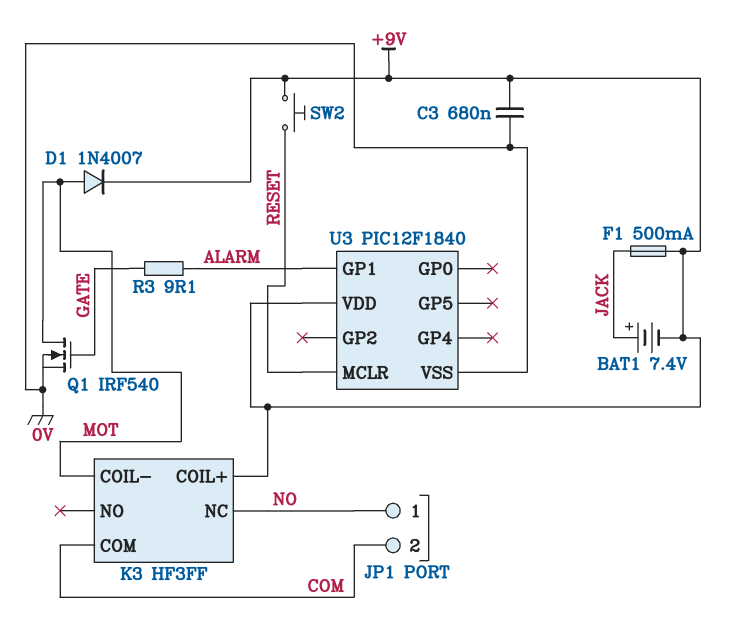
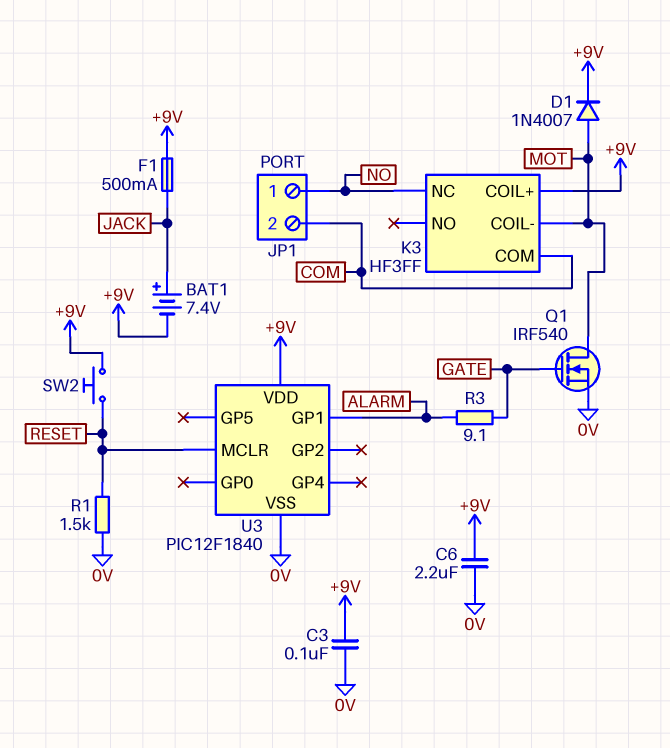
C3: 680nF (+9V, 0V) -> 100nF (+9V, 0V)
C6: none -> 2.2uF (+9V, 0V)
R1: none -> 1.5k (0V, RESET)

